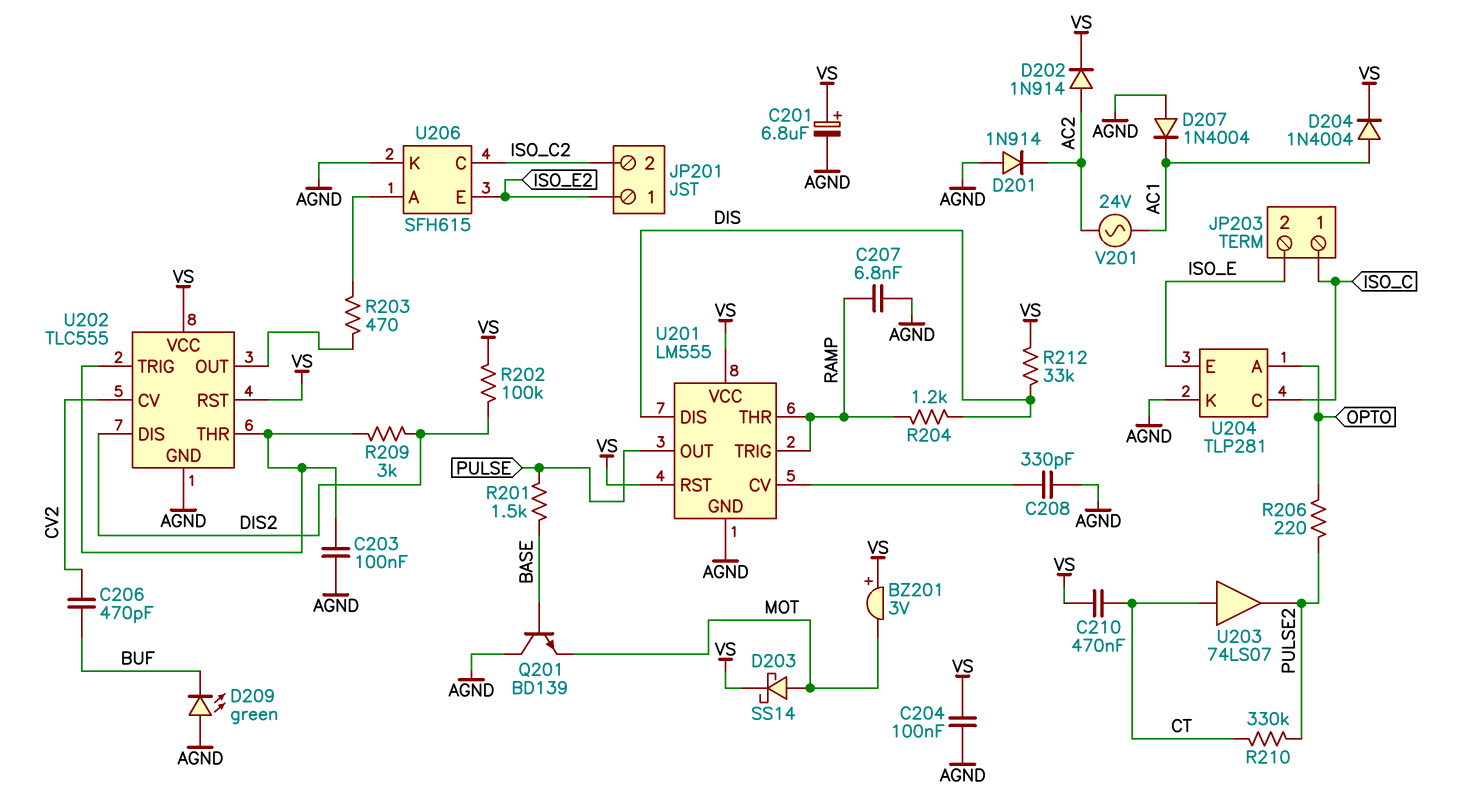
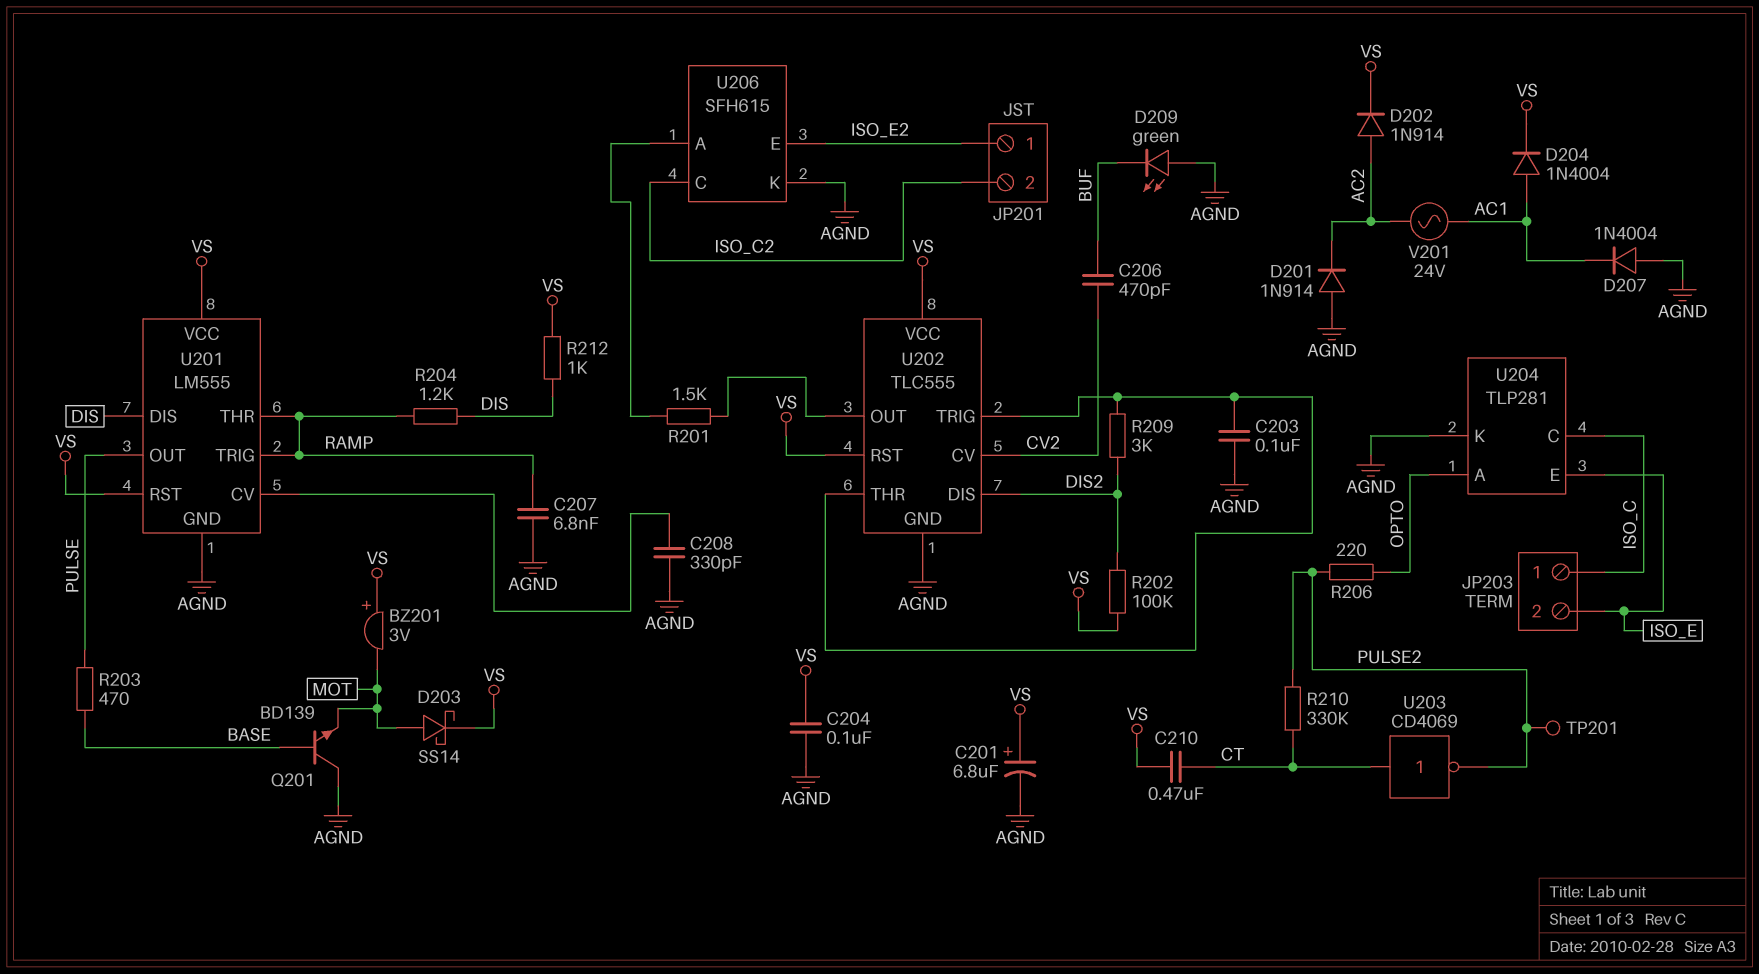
R201: 1.5k (BASE, PULSE) -> 1.5k (U202/OUT, U206/A)
R203: 470 (U202/OUT, U206/A) -> 470 (BASE, PULSE)
R212: 33k (DIS, VS) -> 1k (DIS, VS)
TP201: none -> test point (PULSE2)
U203: buffer 74LS07 (in CT, out PULSE2) -> NOT CD4069 (in CT, out PULSE2)

